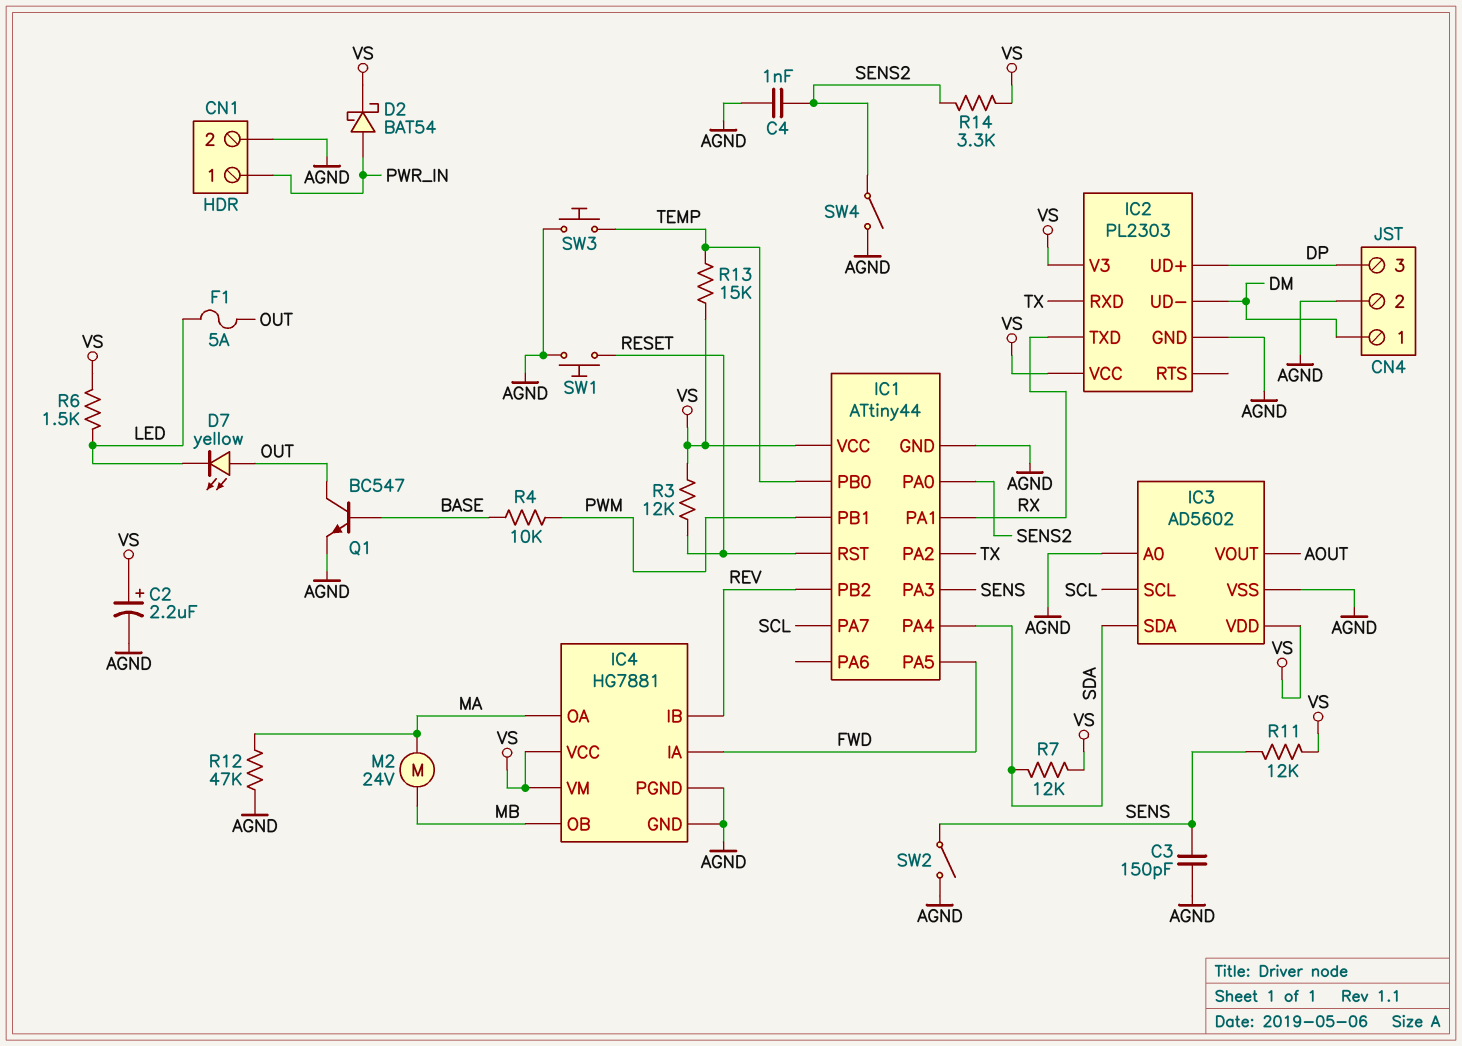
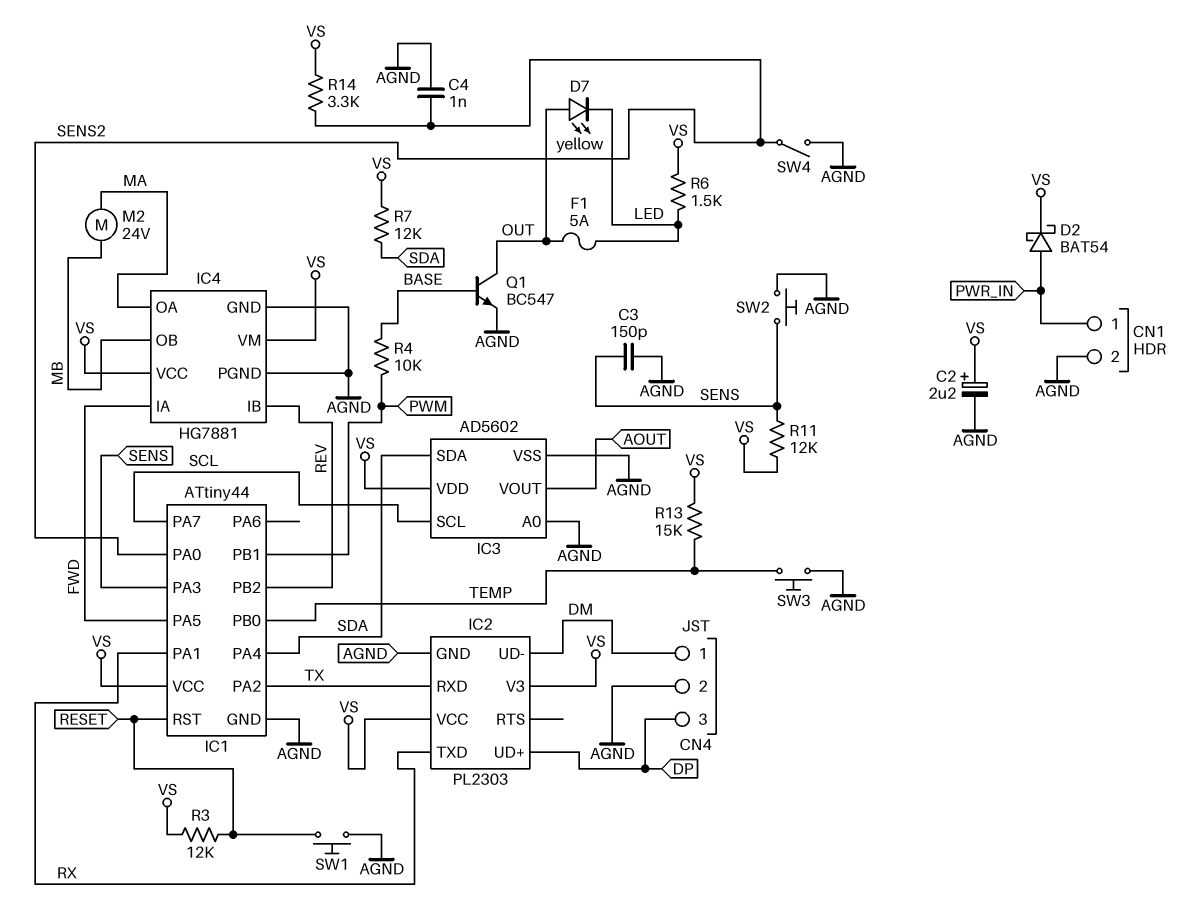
R12: 47k (AGND, MA) -> none
SW2: switch (AGND, SENS) -> button (AGND, SENS)

